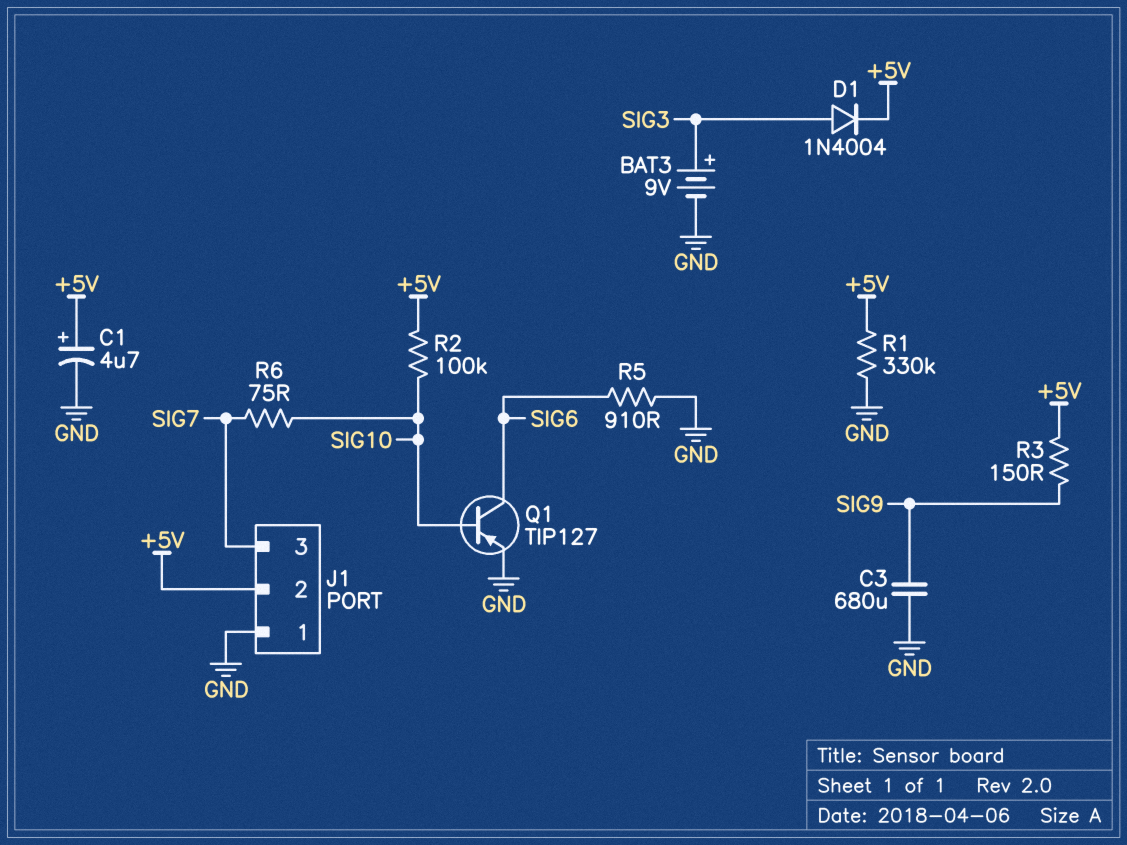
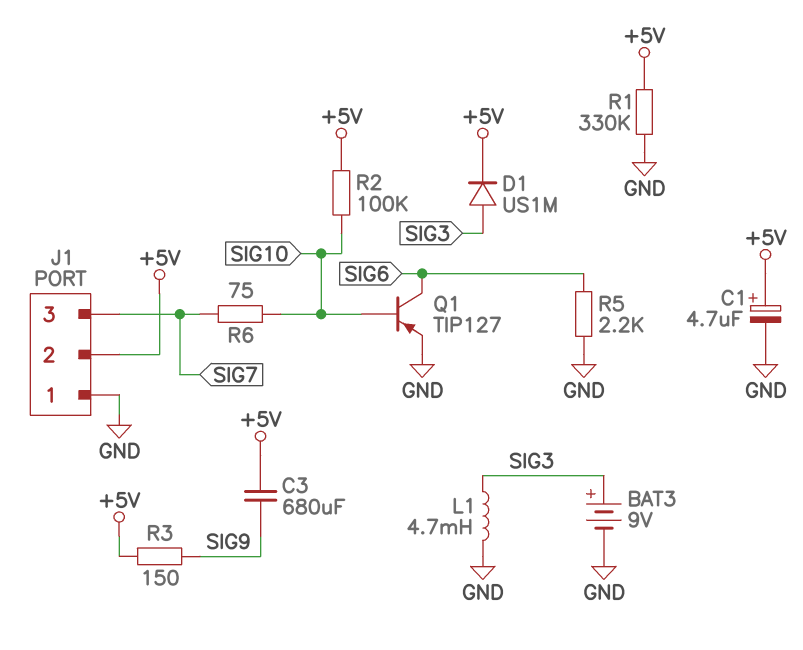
C3: 680uF (GND, SIG9) -> 680uF (+5V, SIG9)
D1: diode 1N4004 (A SIG3, K +5V) -> diode US1M (A SIG3, K +5V)
L1: none -> 4.7mH (GND, SIG3)
R5: 910 (GND, SIG6) -> 2.2k (GND, SIG6)

